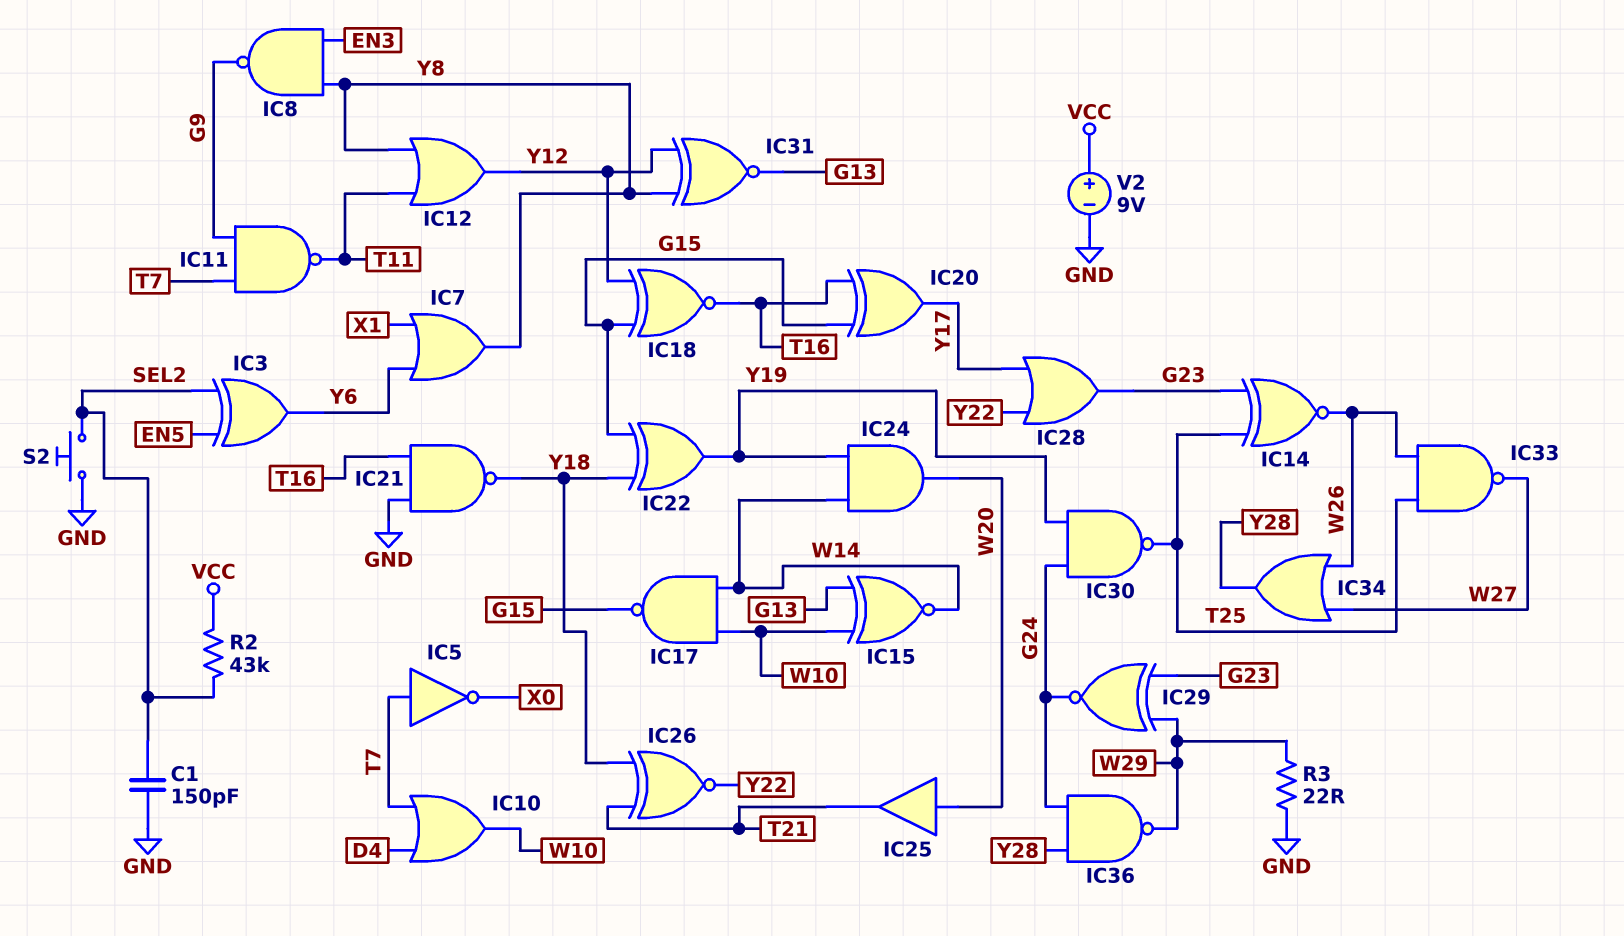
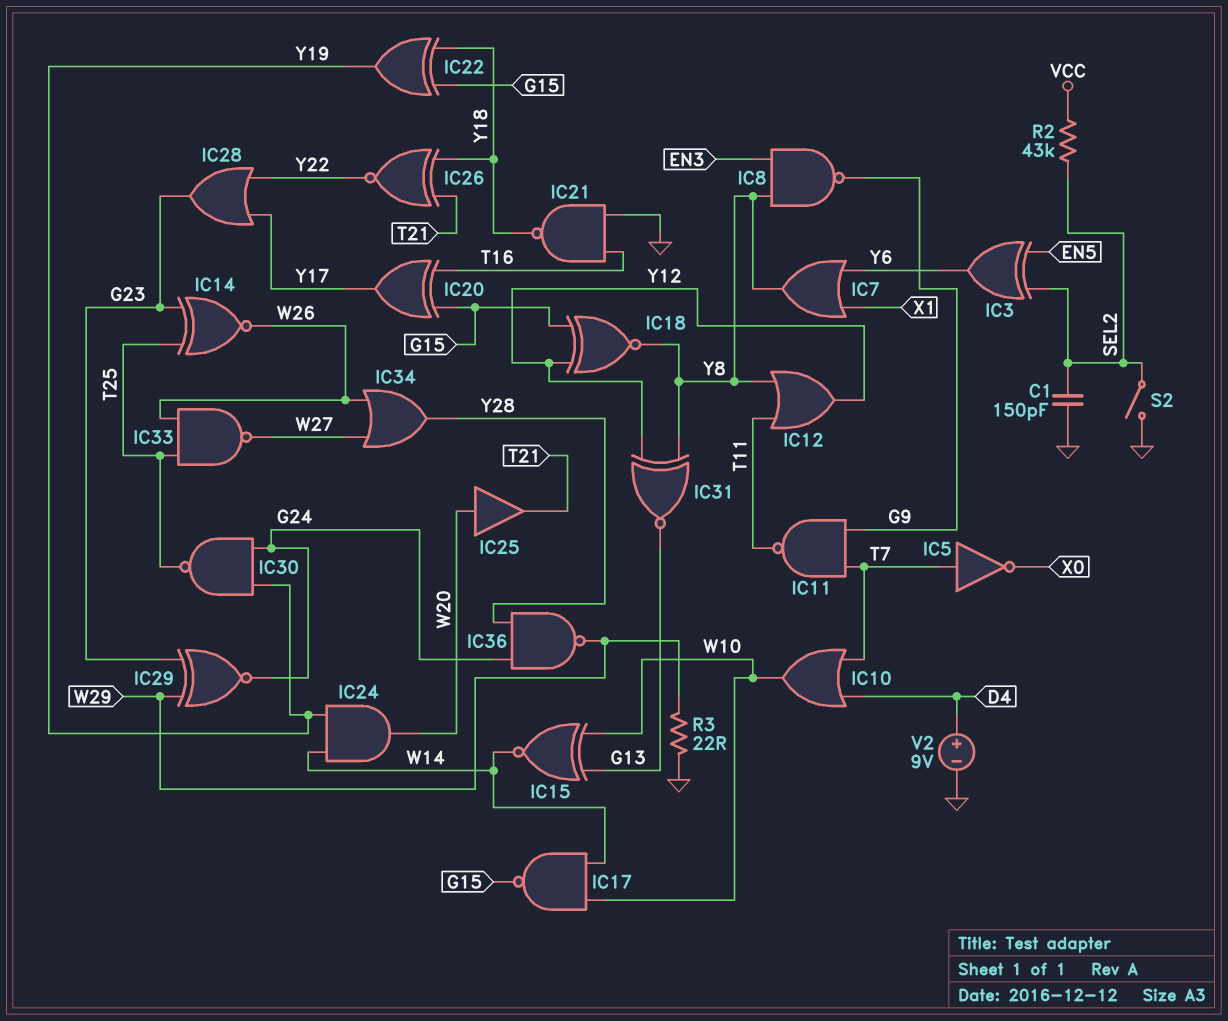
IC18: XNOR (in G15, in Y12, out T16) -> XNOR (in G15, in Y12, out Y8)
S2: button (GND, SEL2) -> switch (GND, SEL2)
V2: 9V (plus VCC, minus GND) -> 9V (plus D4, minus GND)

